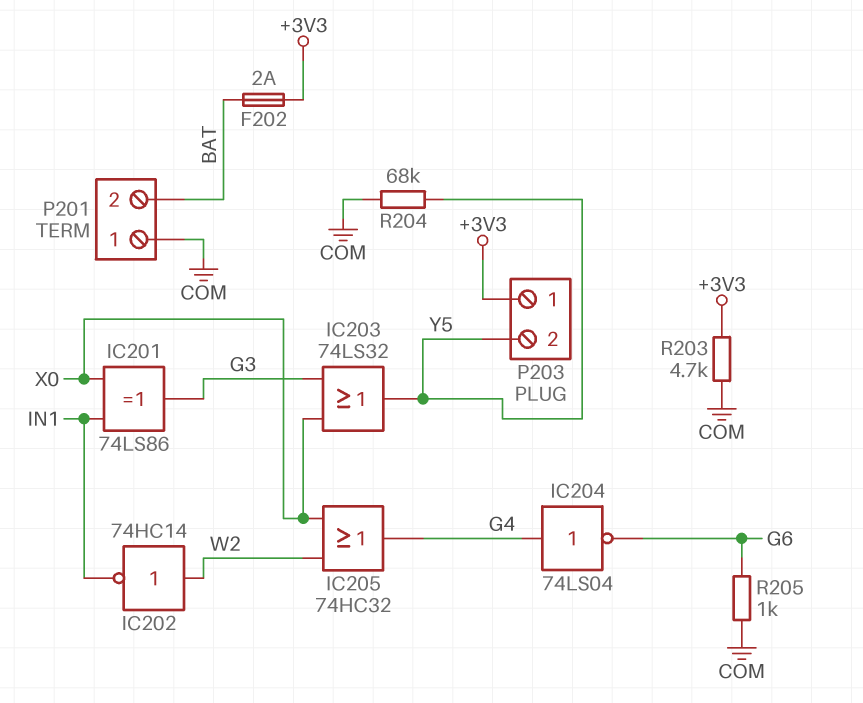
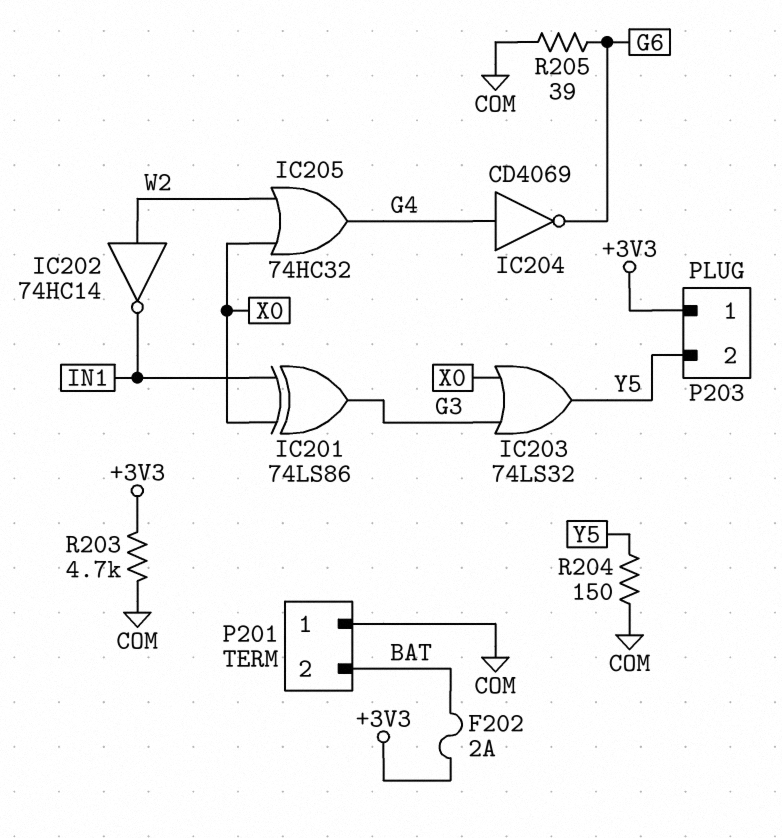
IC204: NOT 74LS04 (in G4, out G6) -> NOT CD4069 (in G4, out G6)
R204: 68k (COM, Y5) -> 150 (COM, Y5)
R205: 1k (COM, G6) -> 39 (COM, G6)

